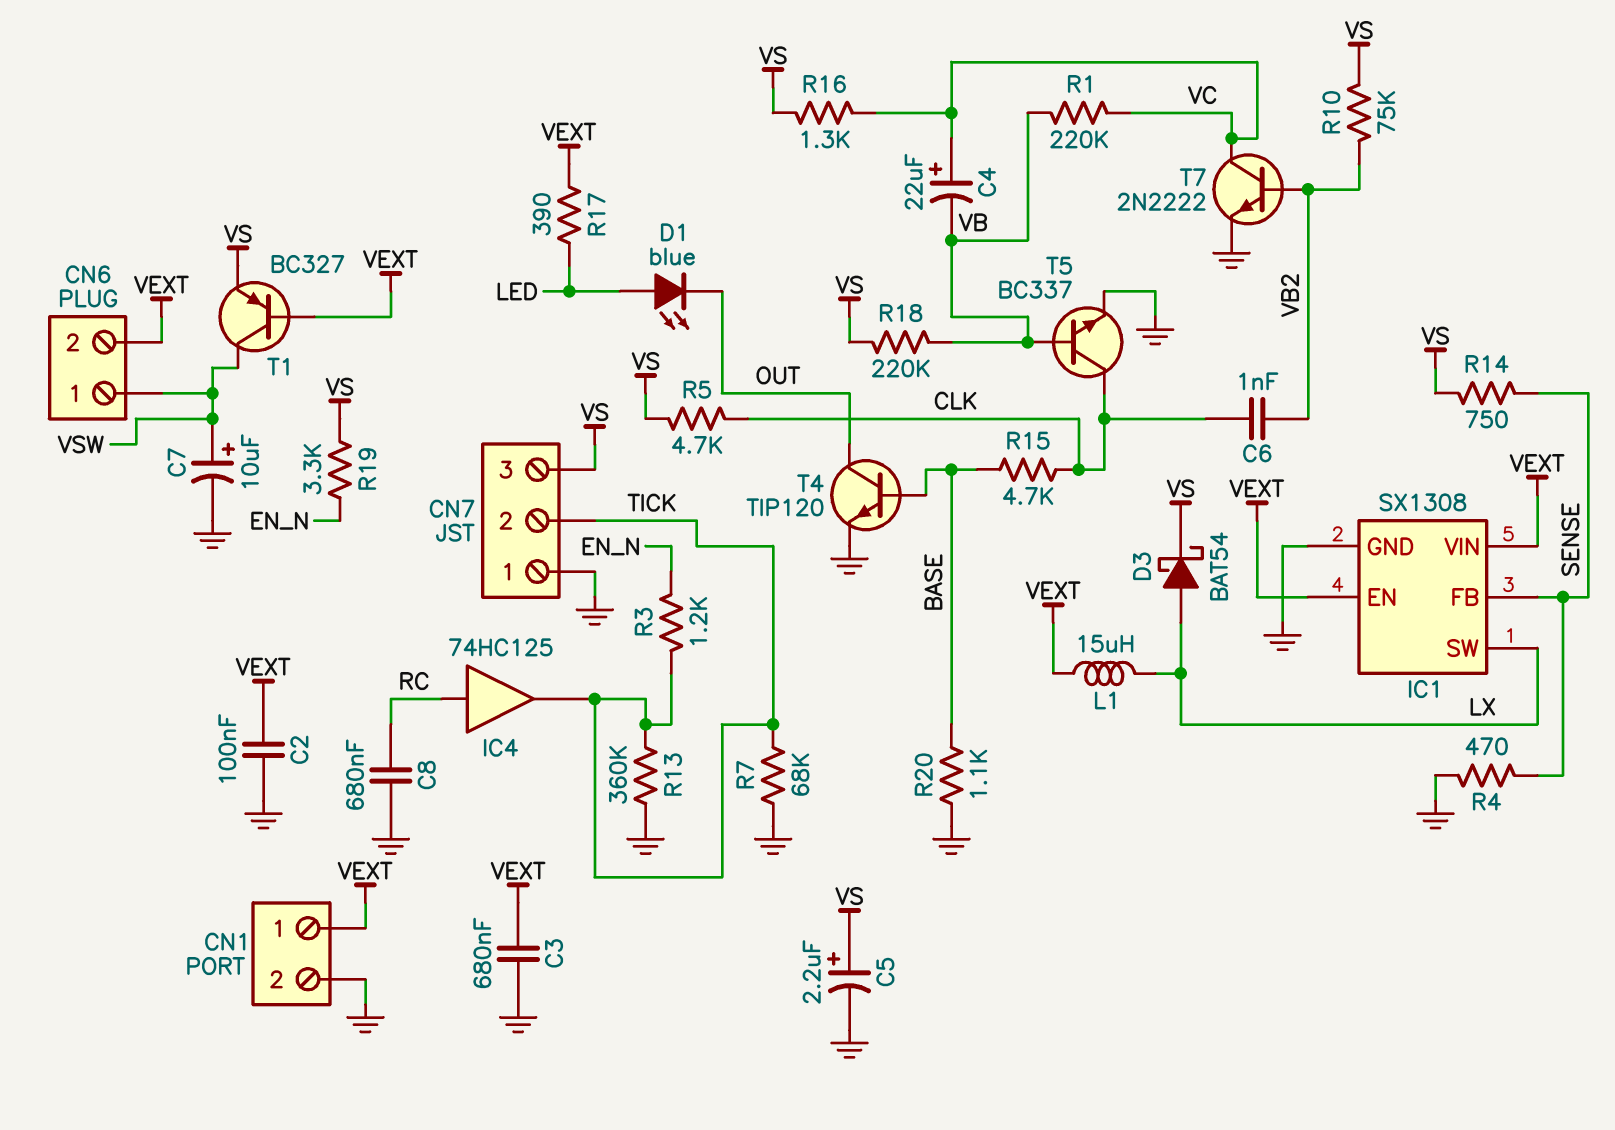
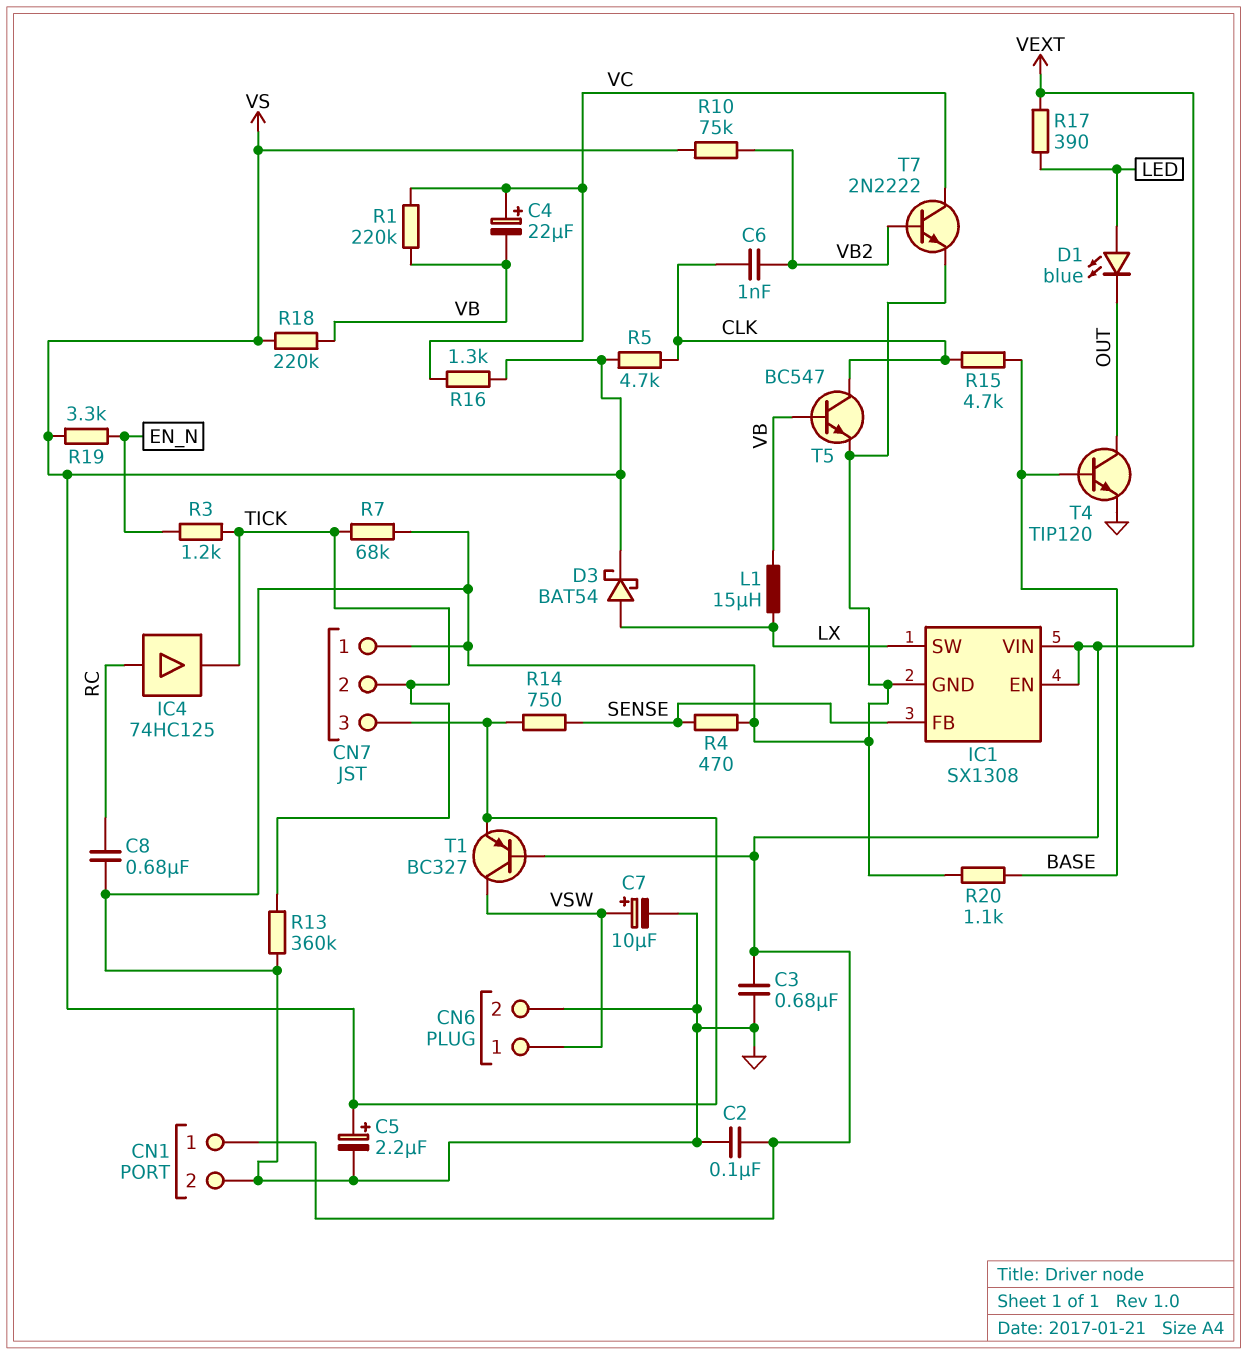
CN6 pin 2: VEXT -> GND
L1: 15uH (LX, VEXT) -> 15uH (LX, VB)
T5: NPN BC337 (B VB, C CLK, E GND) -> NPN BC547 (B VB, C CLK, E GND)

